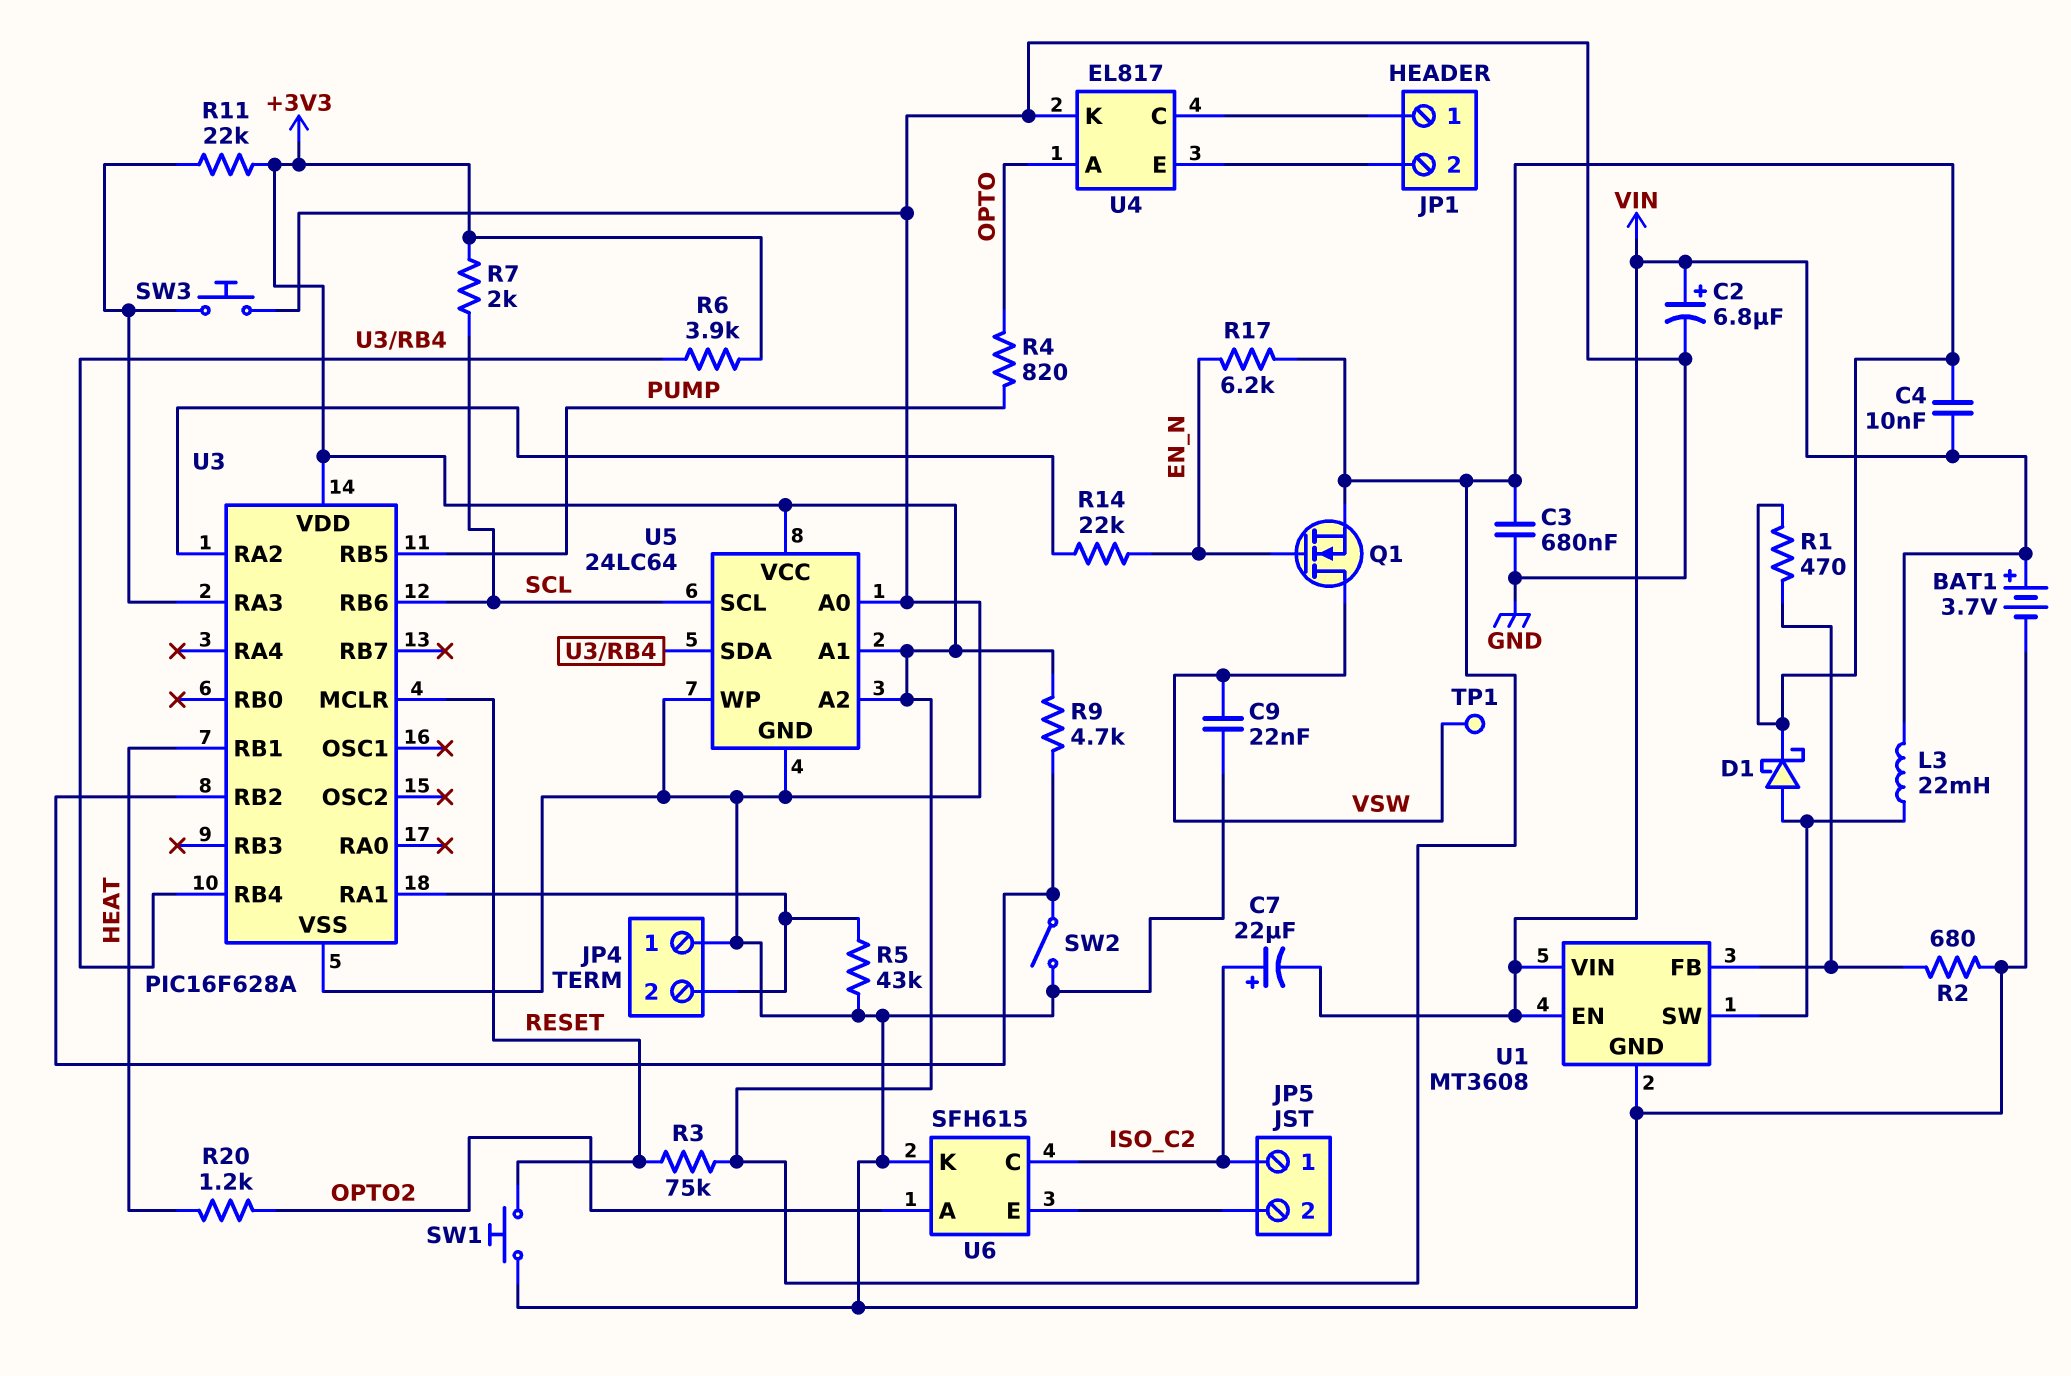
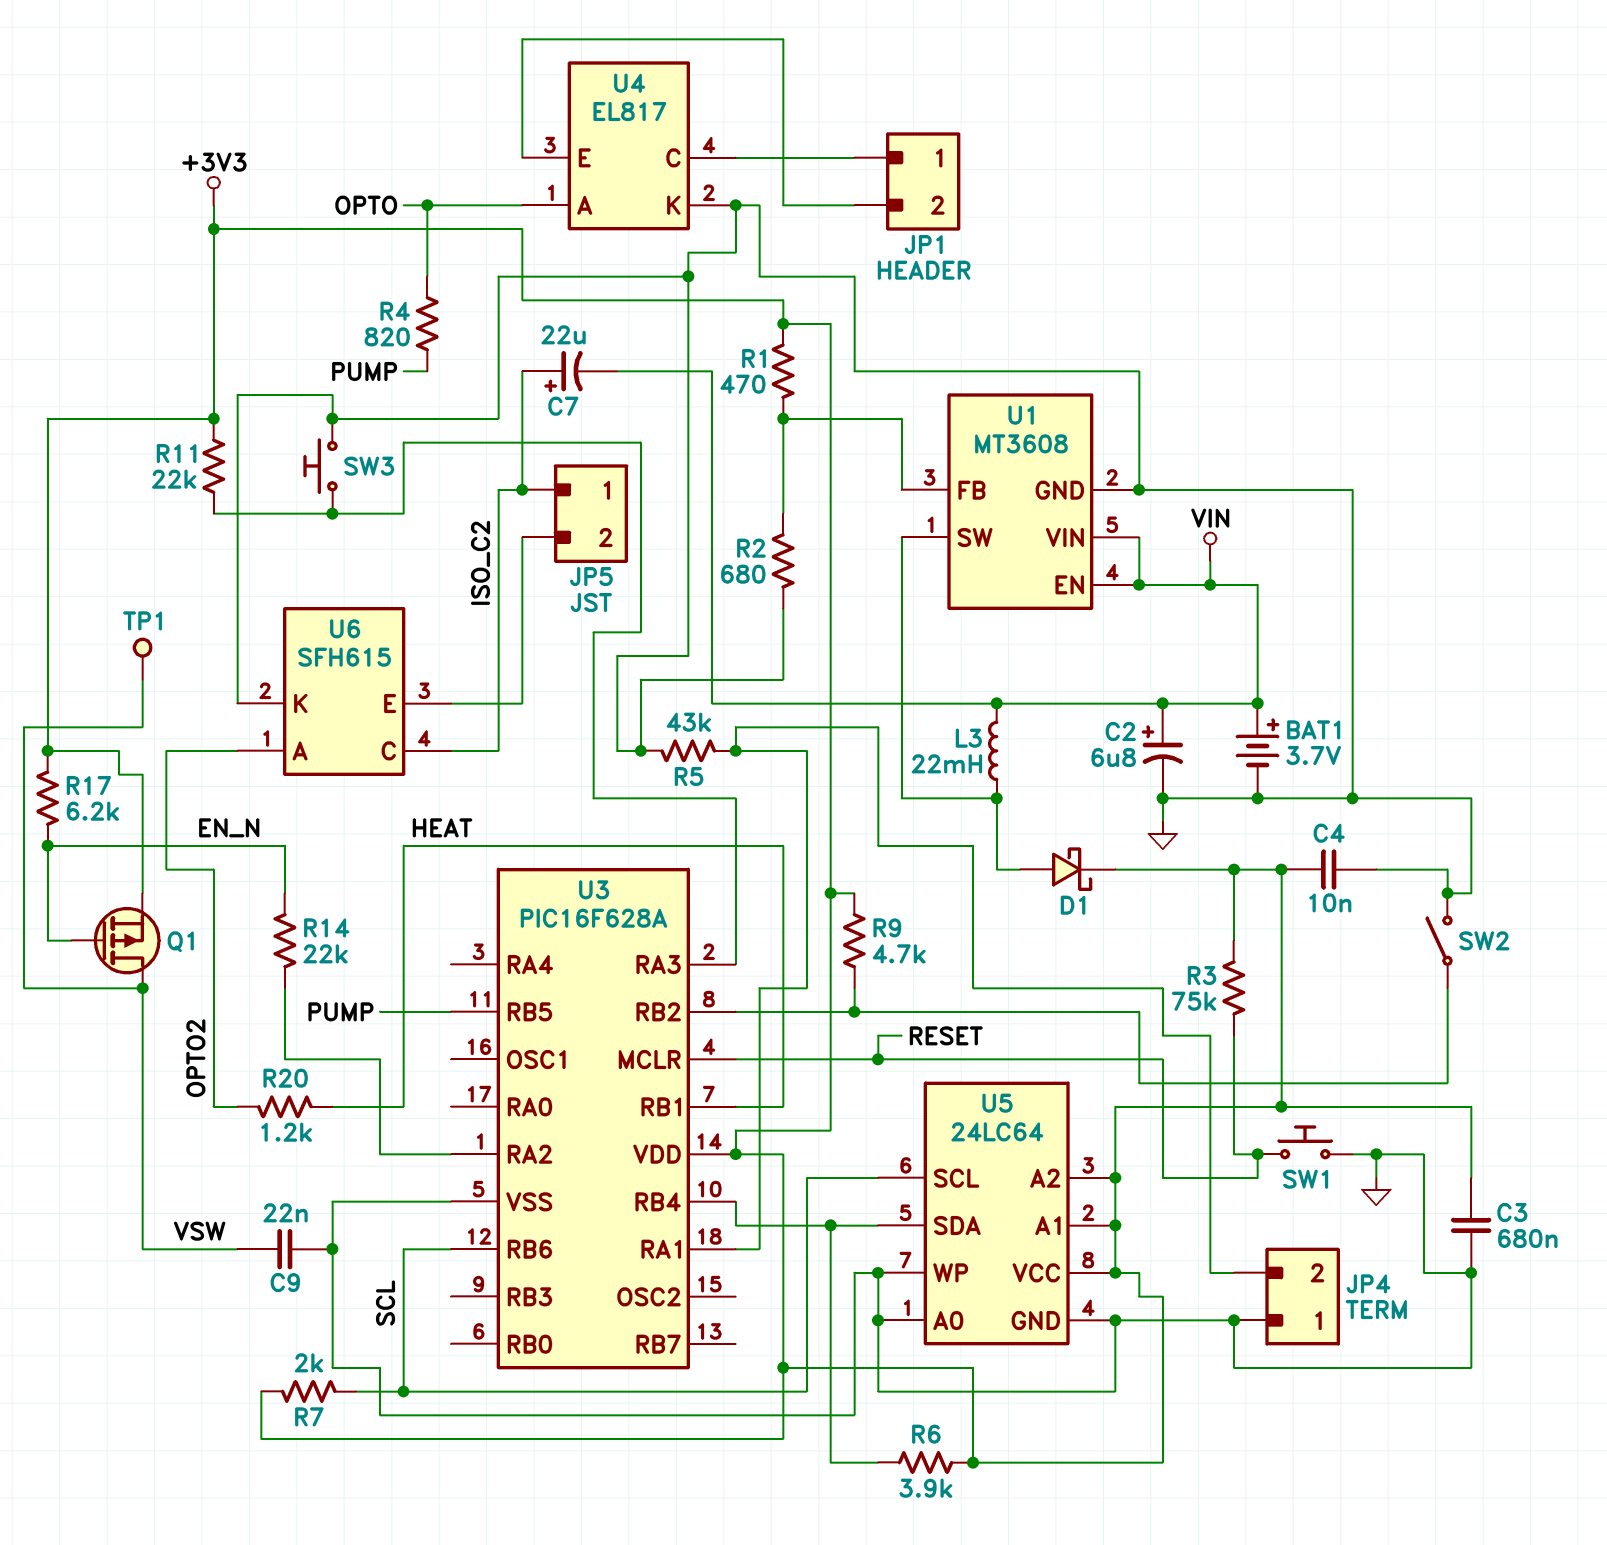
C4: 10nF (+3V3, VIN) -> 10nF (+3V3, GND)
Q1: NMOS (G EN_N, D VSW, S +3V3) -> PMOS (G EN_N, D VSW, S +3V3)

